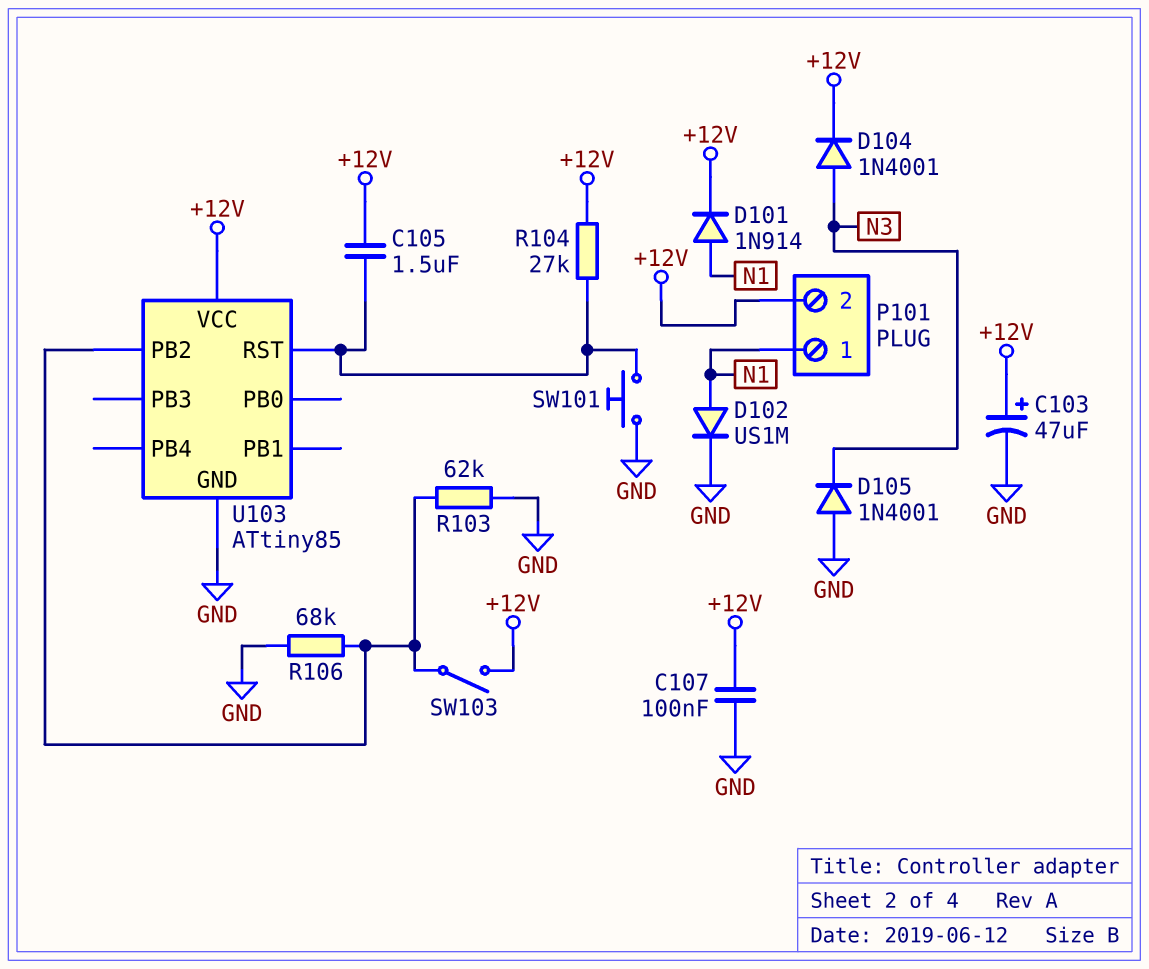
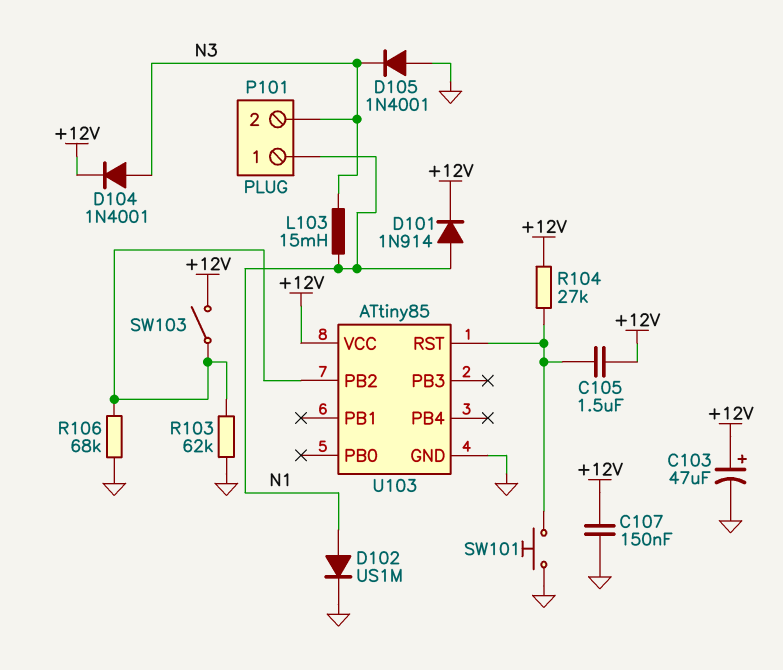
C107: 100nF (+12V, GND) -> 150nF (+12V, GND)
L103: none -> 15mH (N1, N3)
P101 pin 2: +12V -> N3

